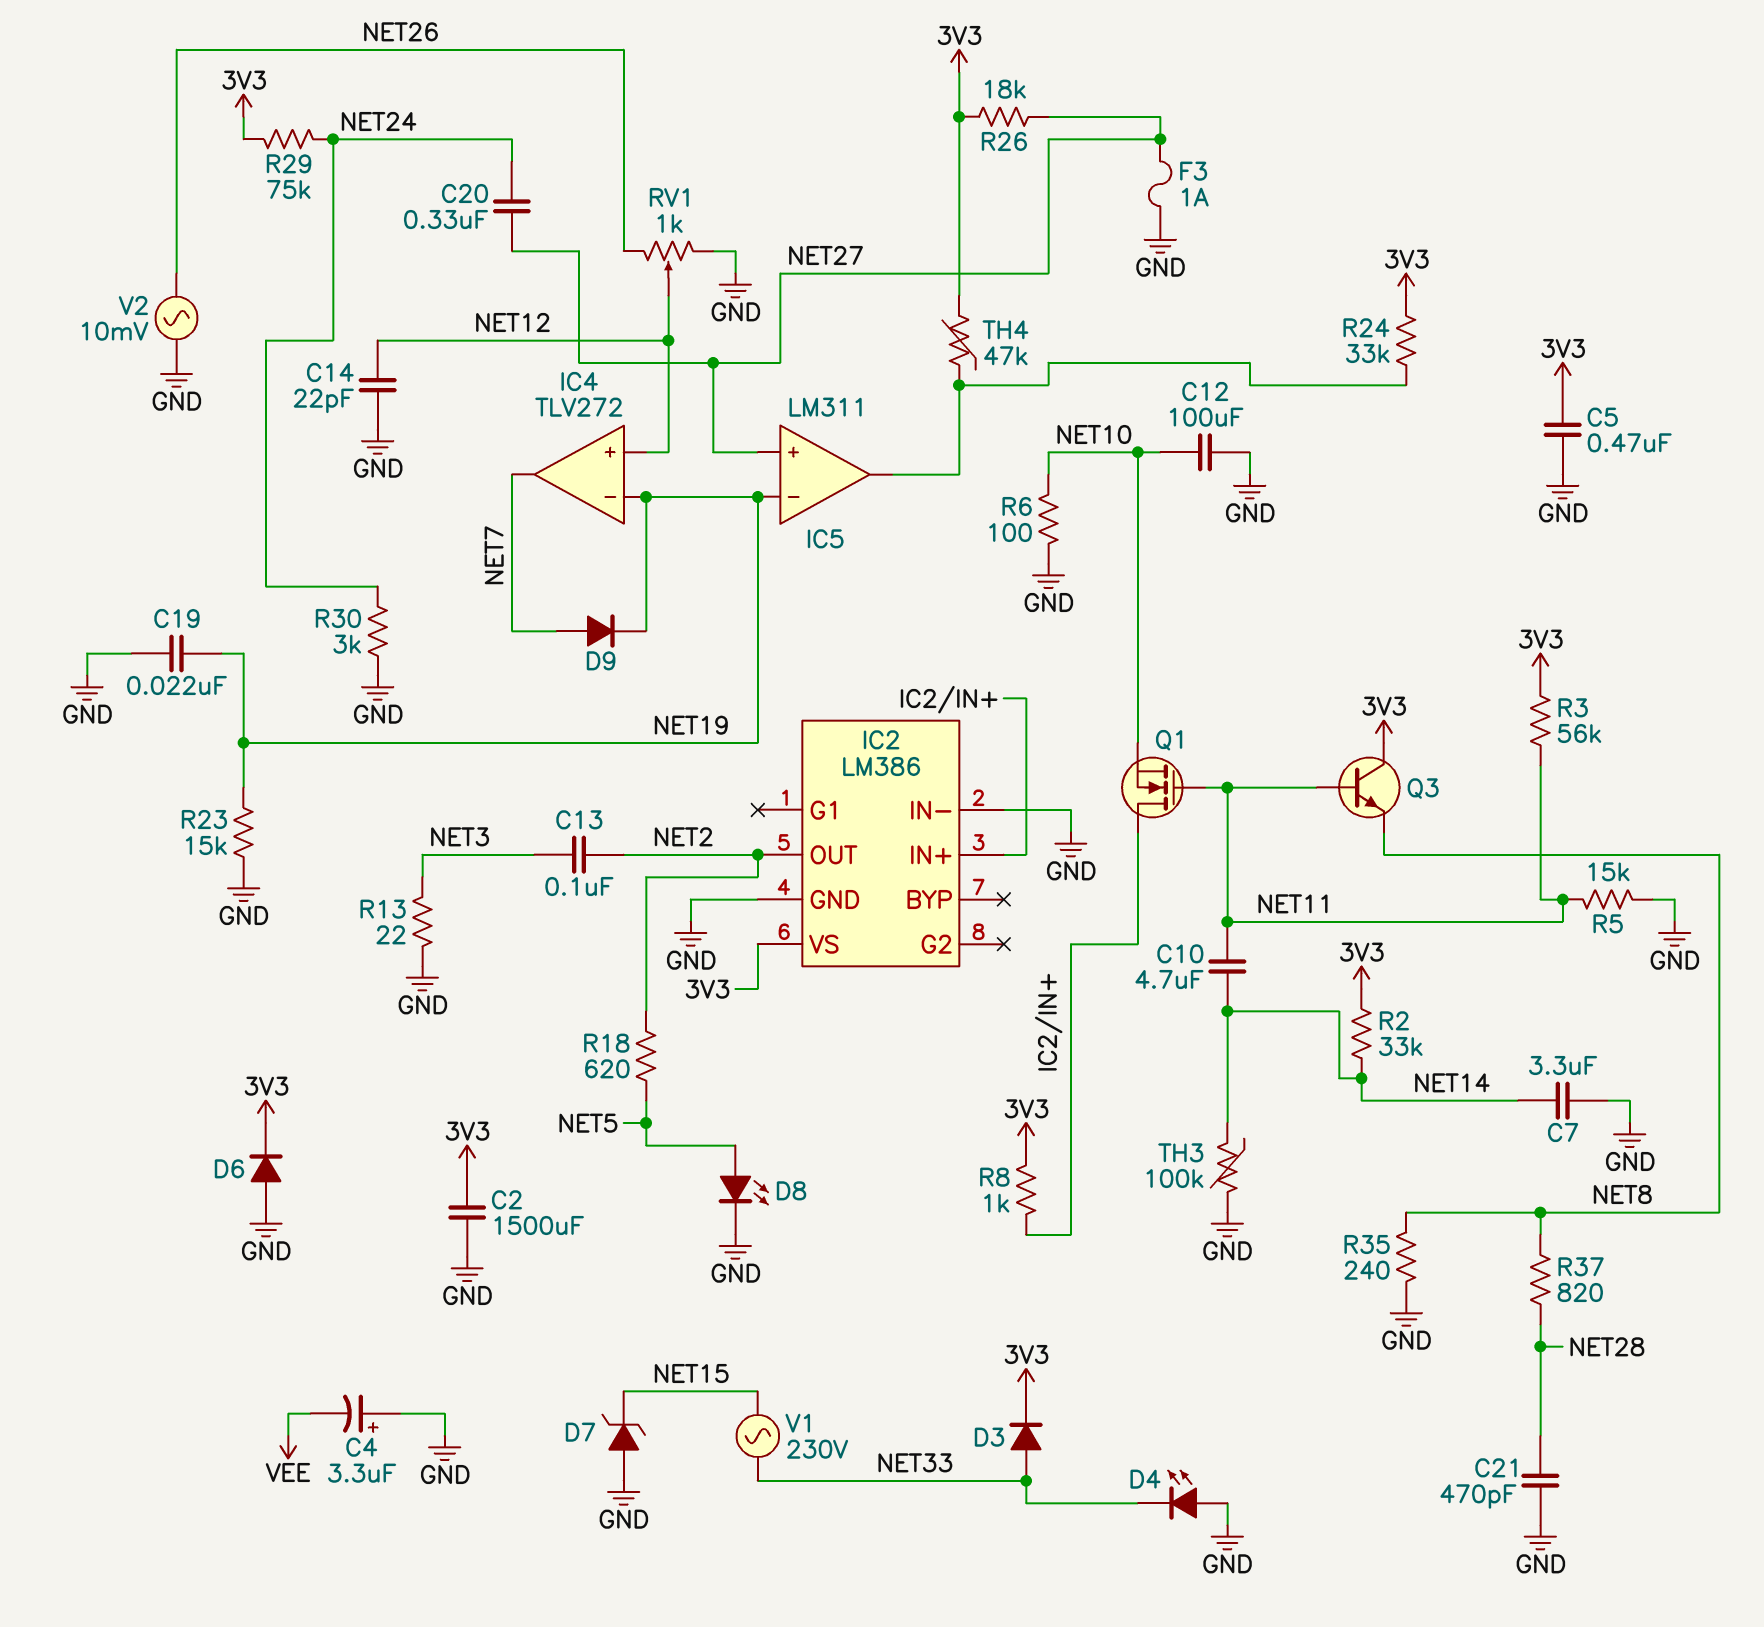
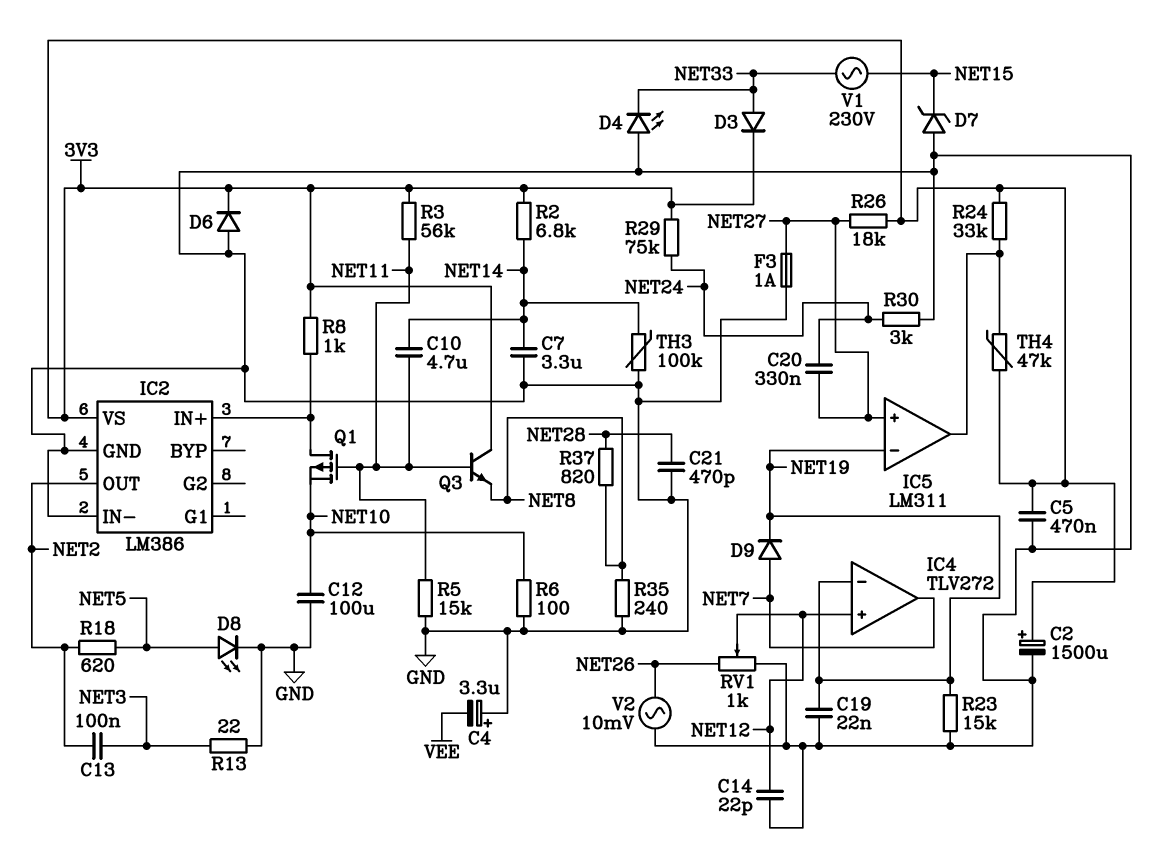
C2: 1500uF (3V3, GND) -> 1500uF (plus 3V3, minus GND)
Q1: NMOS (G NET11, D IC2/IN+, S NET10) -> PMOS (G NET11, D IC2/IN+, S NET10)
R2: 33k (3V3, NET14) -> 6.8k (3V3, NET14)

